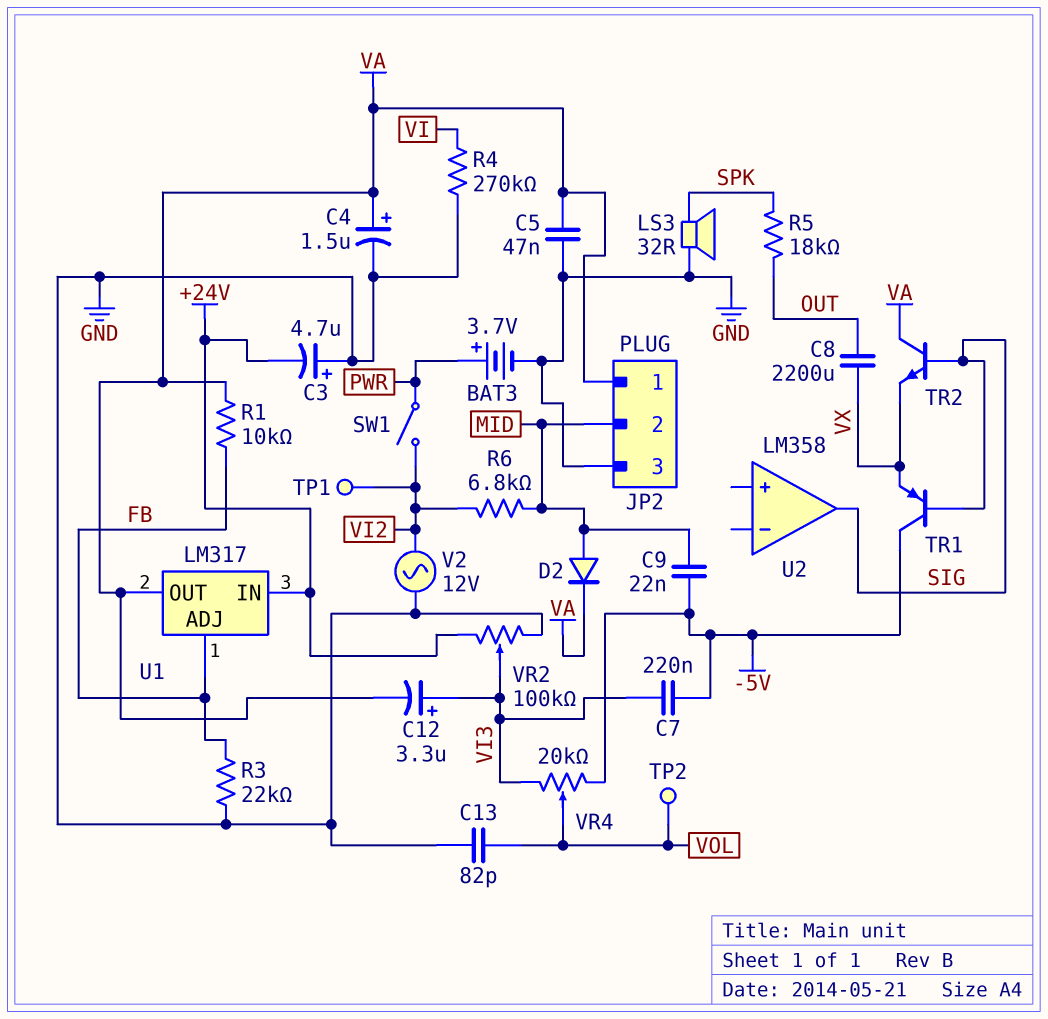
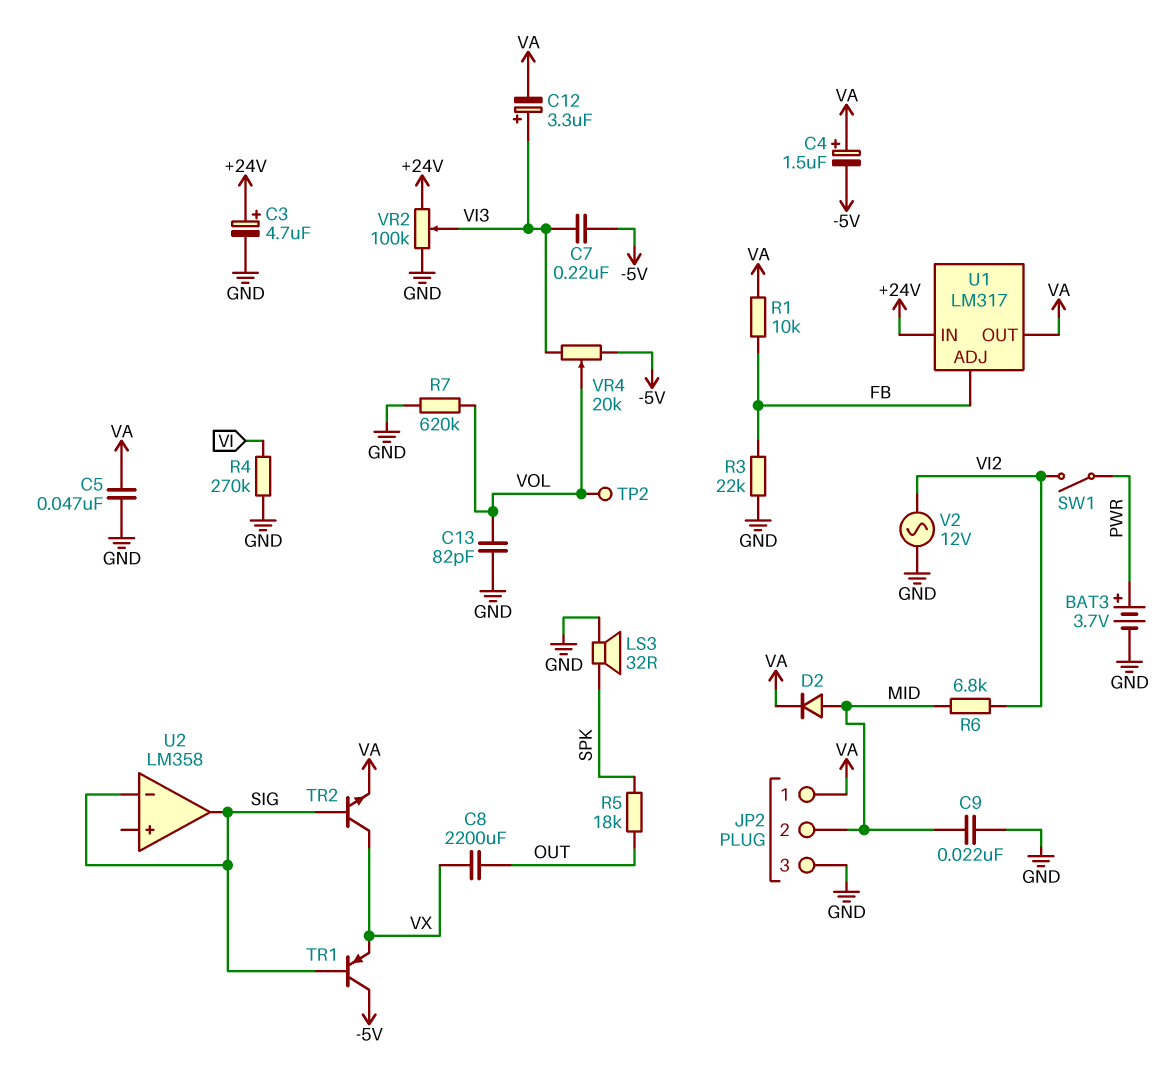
C3: 4.7uF (plus GND, minus +24V) -> 4.7uF (plus +24V, minus GND)
C4: 1.5uF (plus VA, minus GND) -> 1.5uF (plus VA, minus -5V)
C9: 22nF (-5V, MID) -> 22nF (GND, MID)
R7: none -> 620k (GND, VOL)
TP1: test point (VI2) -> none
TR2: NPN (B SIG, C VA, E VX) -> NPN (B SIG, C VX, E VA)
U2 pin in-: none -> SIG

